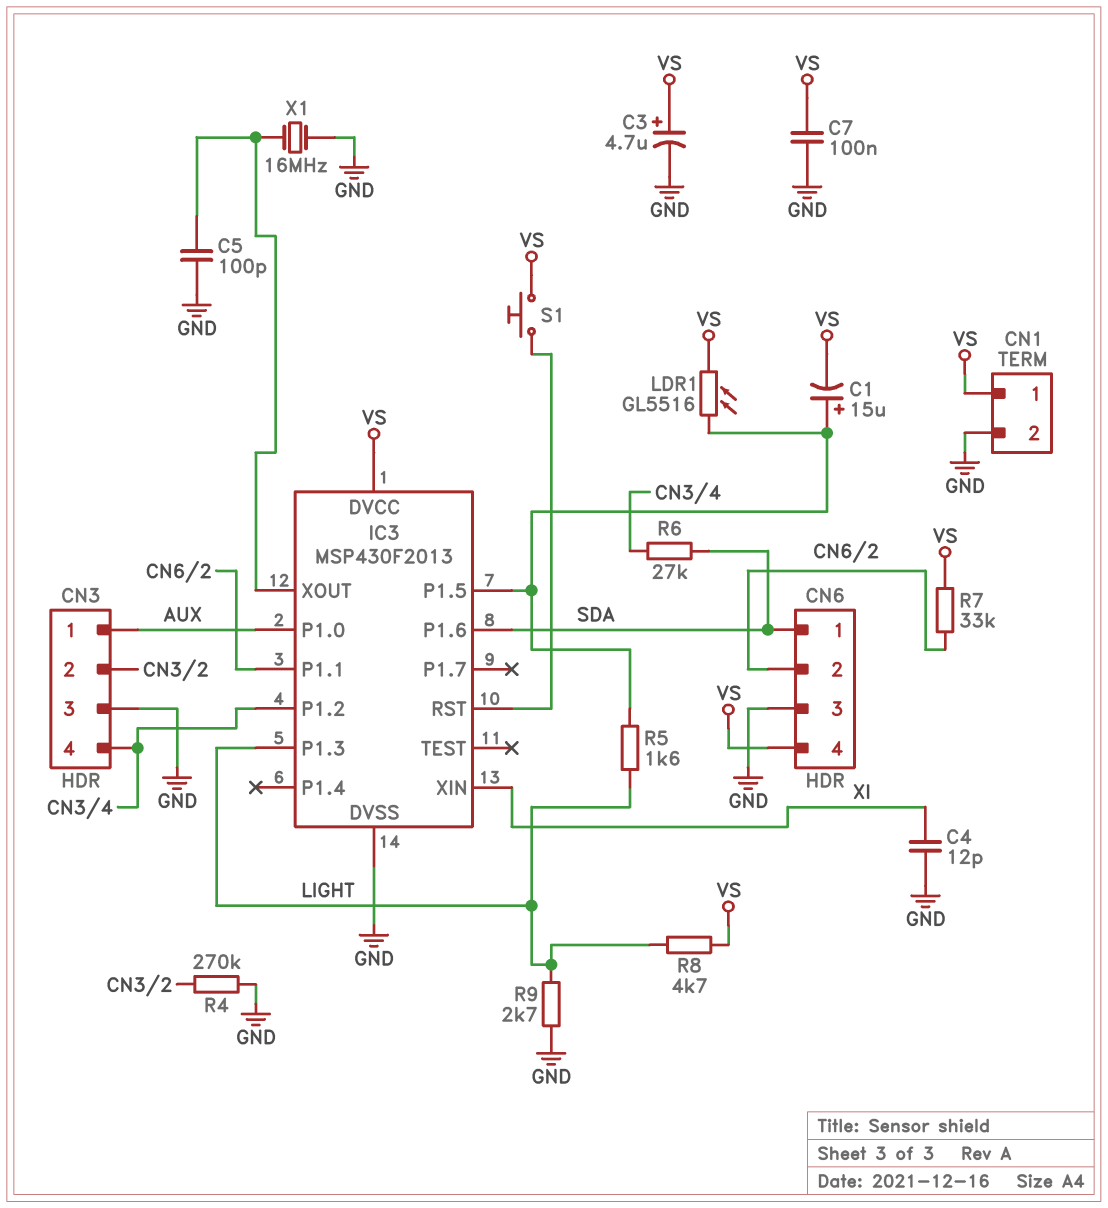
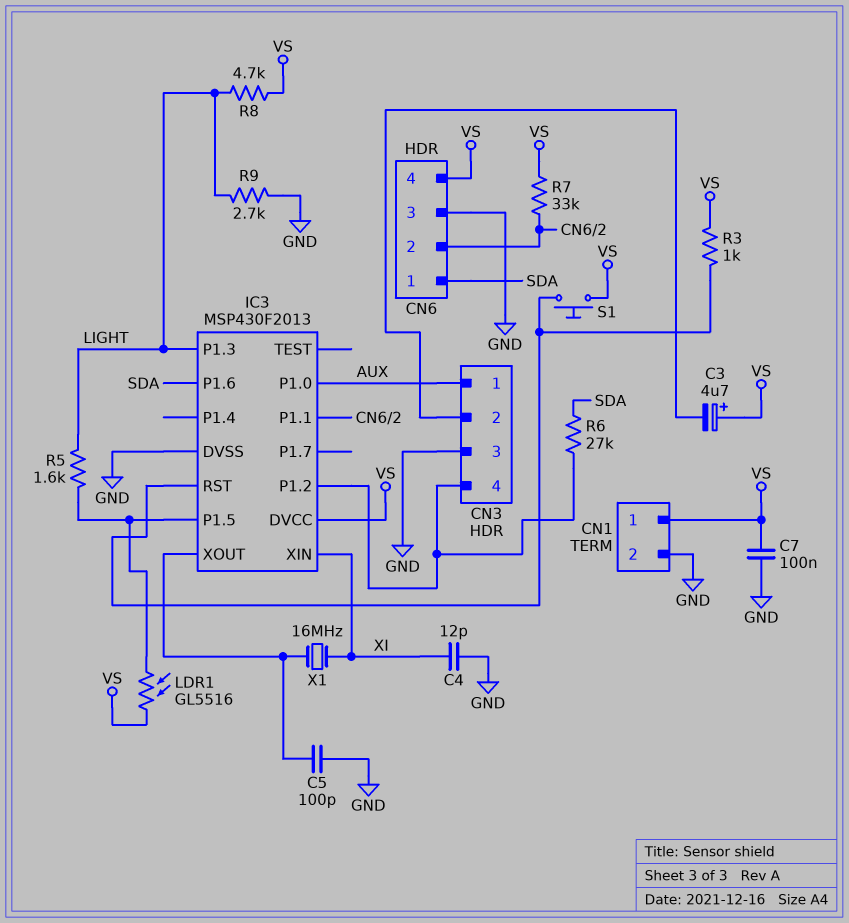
C1: 15uF (plus IC3/P1.5, minus VS) -> none
C3: 4.7uF (plus VS, minus GND) -> 4.7uF (plus VS, minus CN3/2)
R3: none -> 1k (IC3/RST, VS)
R4: 270k (CN3/2, GND) -> none
X1: 16MHz (GND, IC3/XOUT) -> 16MHz (IC3/XOUT, XI)

